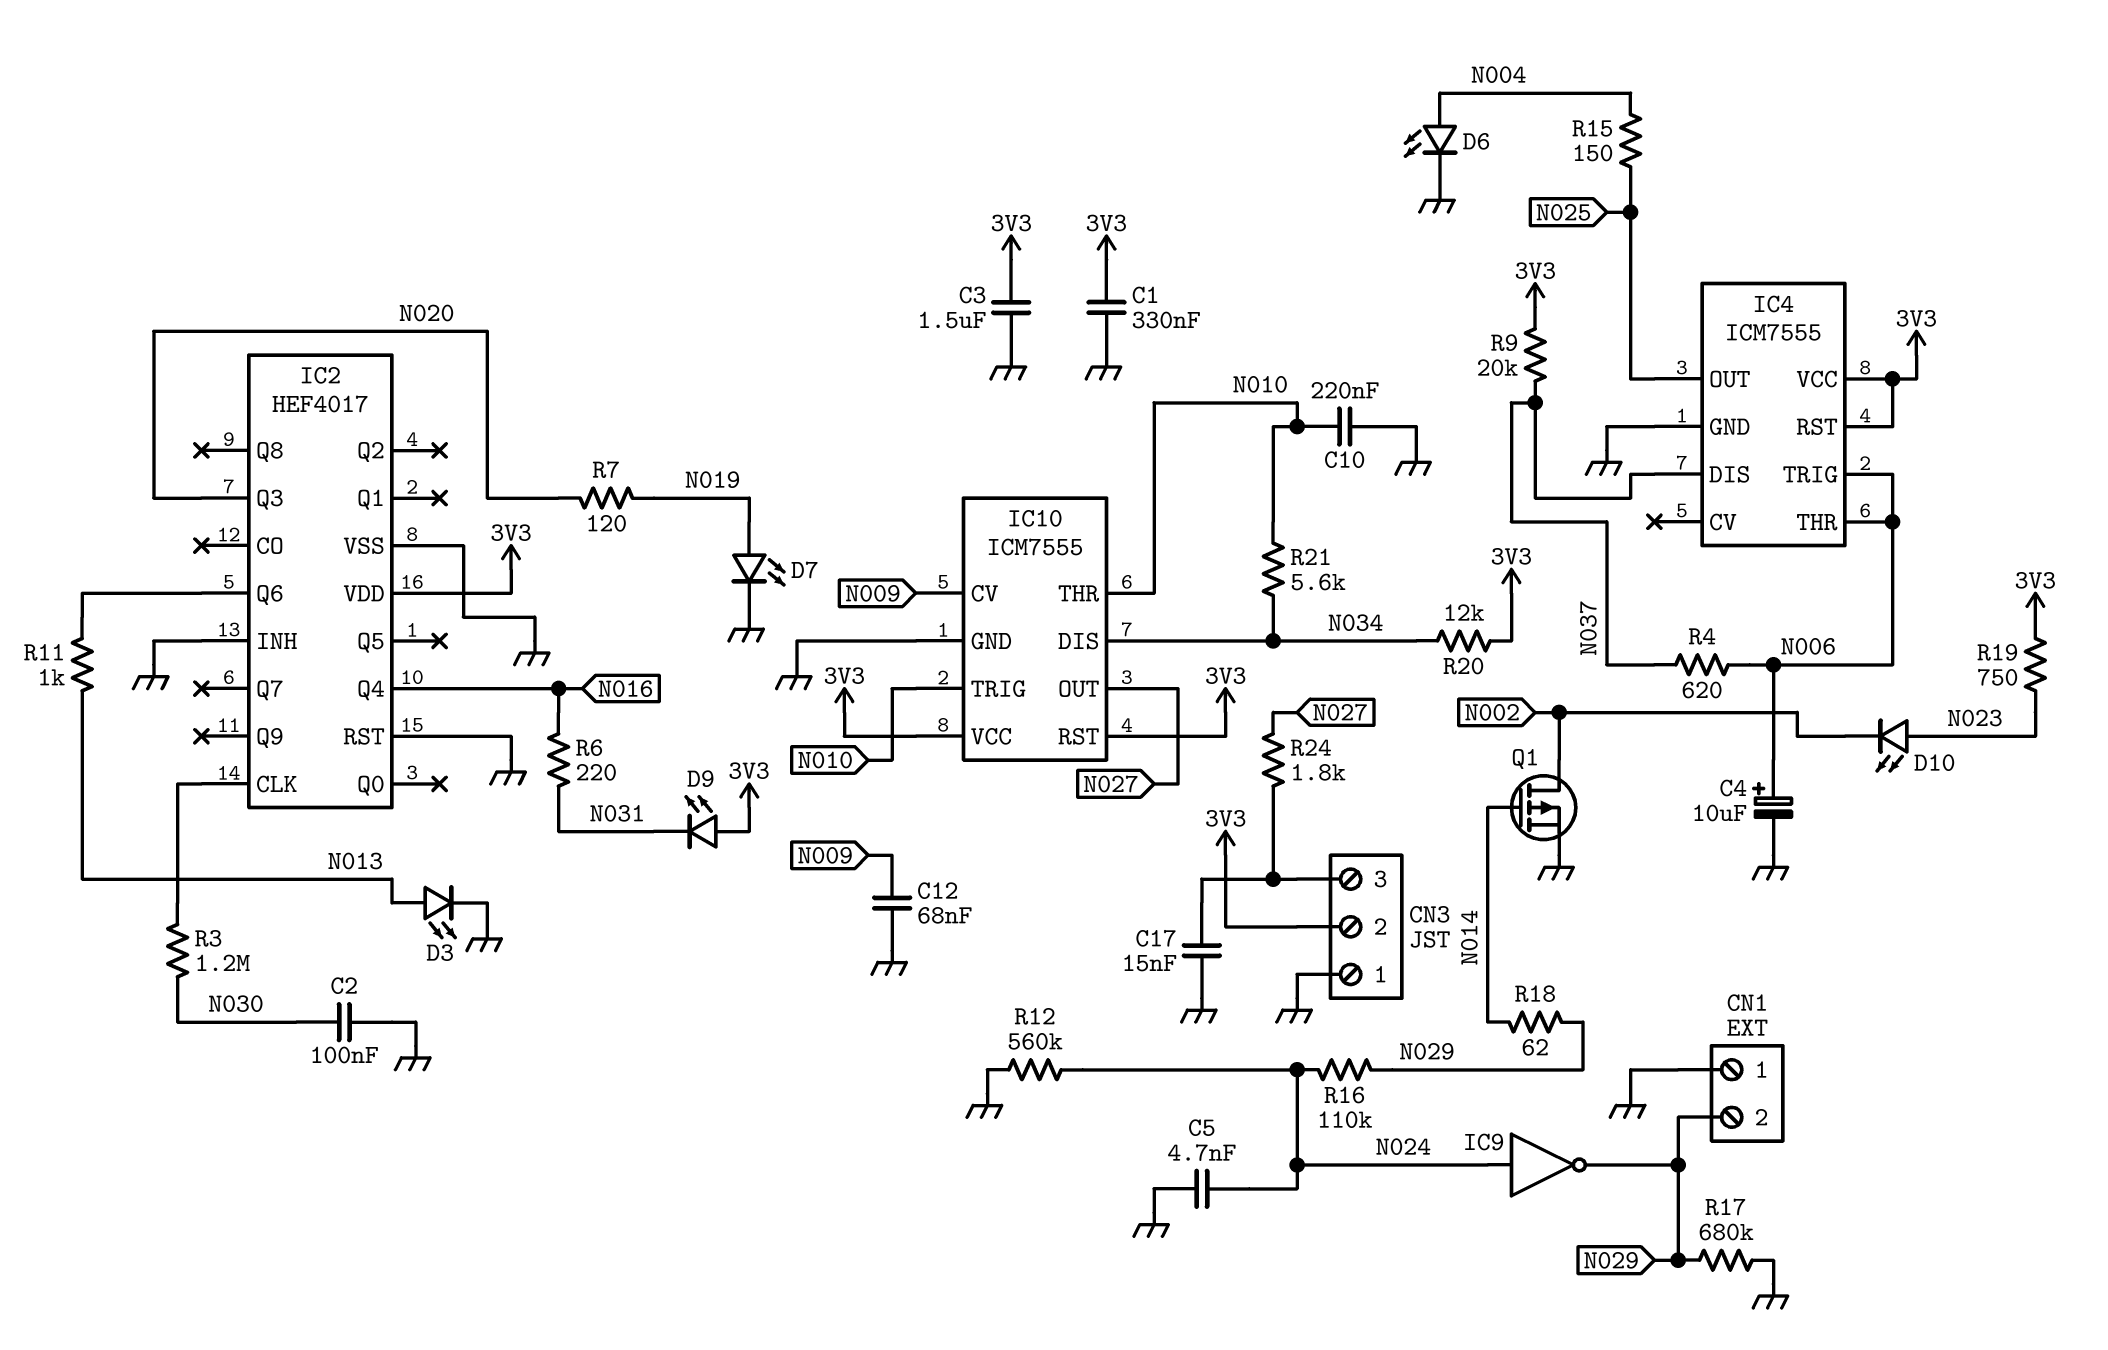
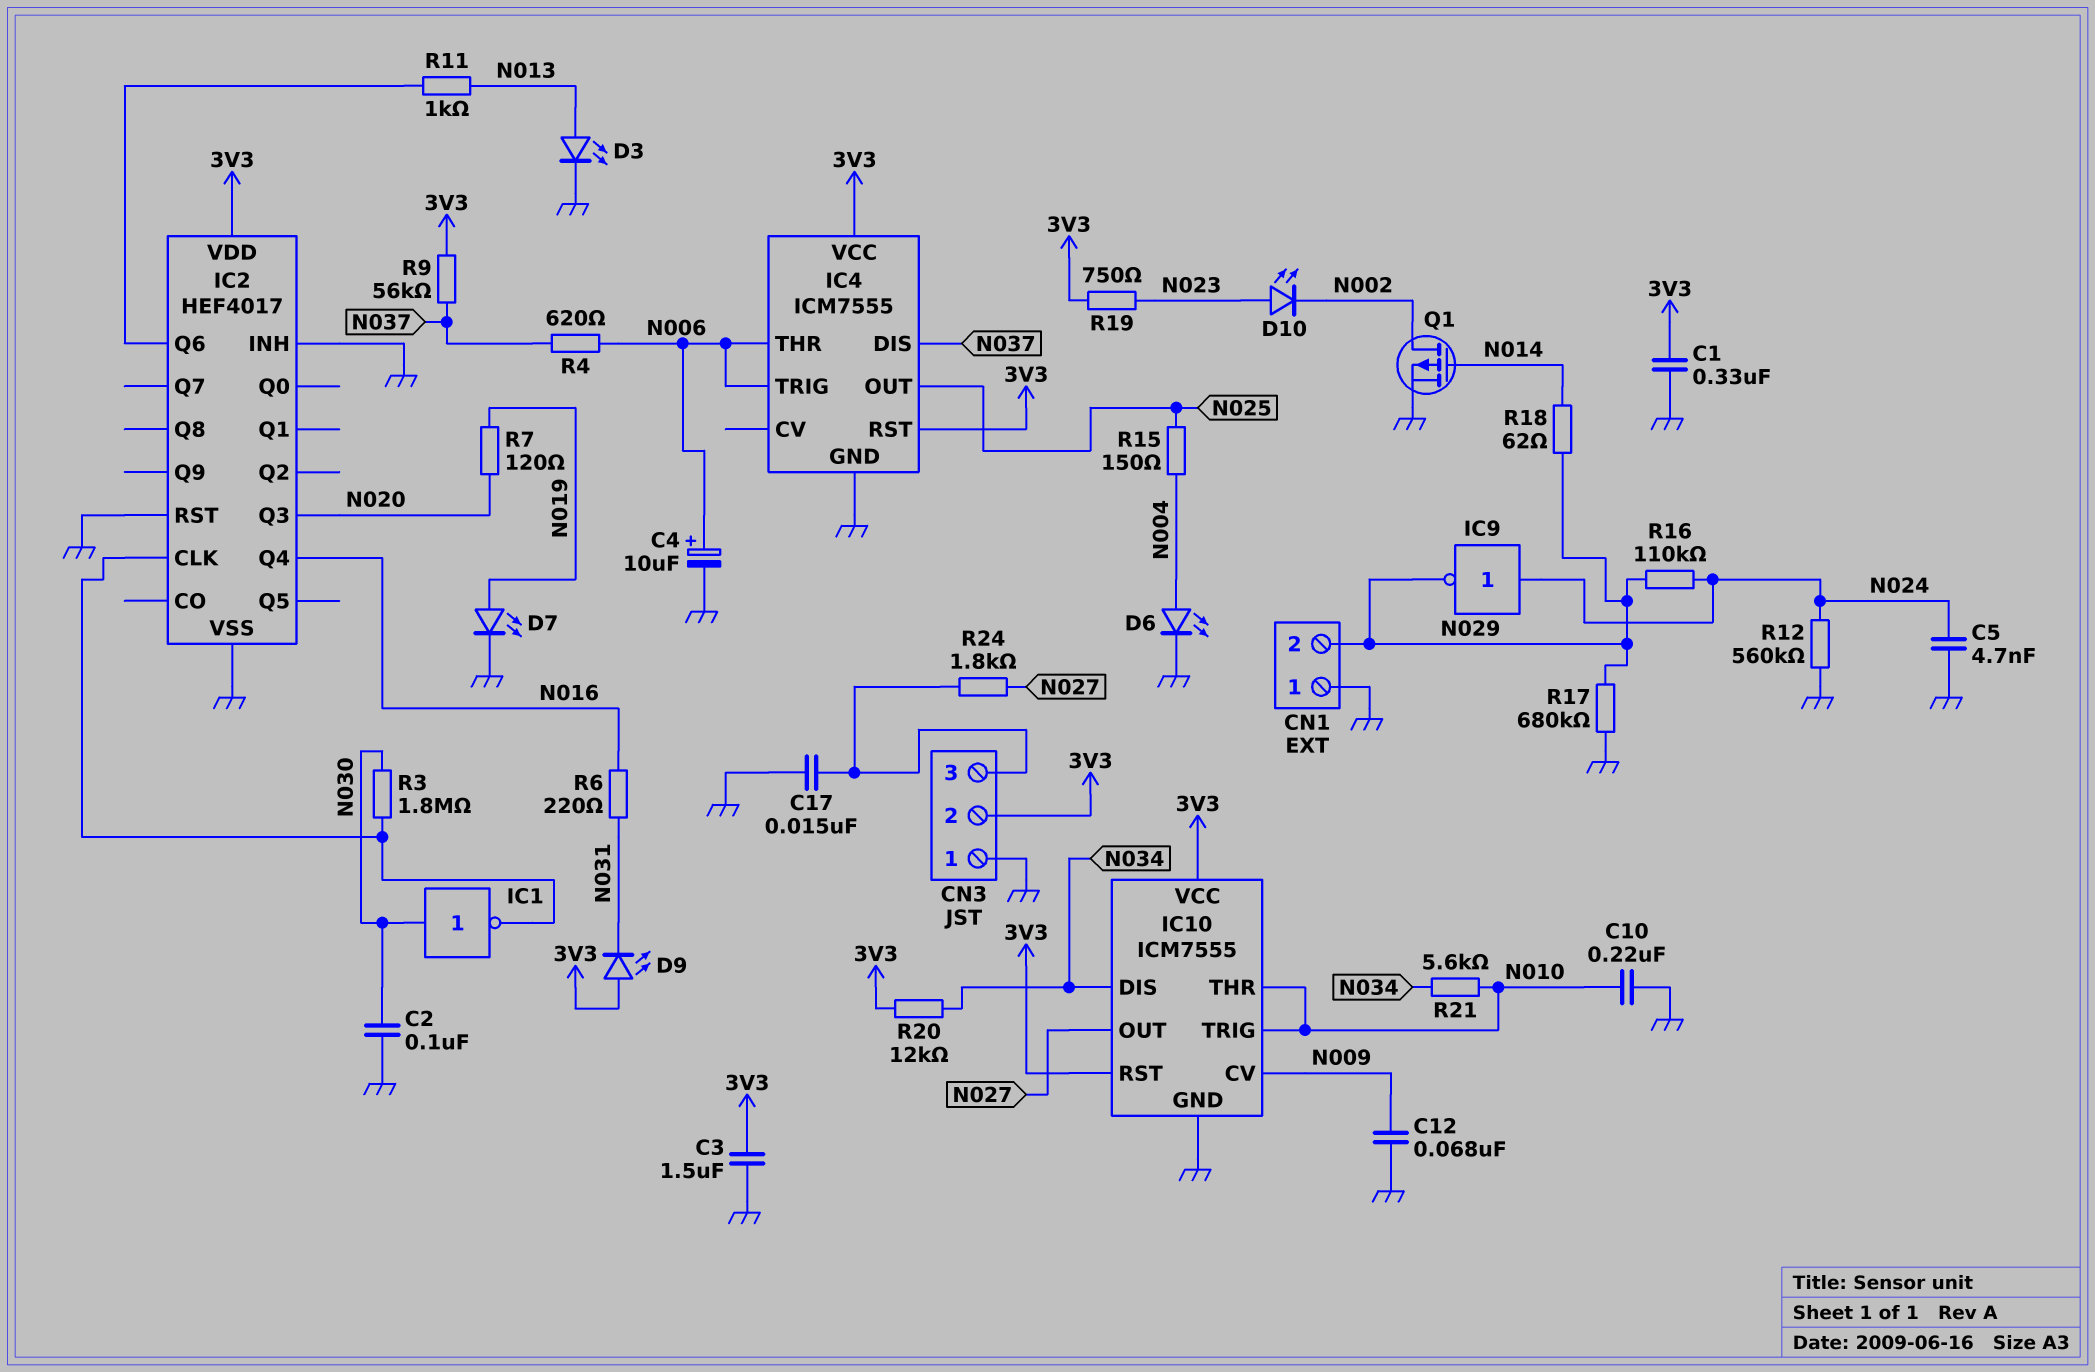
IC1: none -> NOT (in N030, out IC2/CLK)
R3: 1.2M (IC2/CLK, N030) -> 1.8M (IC2/CLK, N030)
R9: 20k (3V3, N037) -> 56k (3V3, N037)

